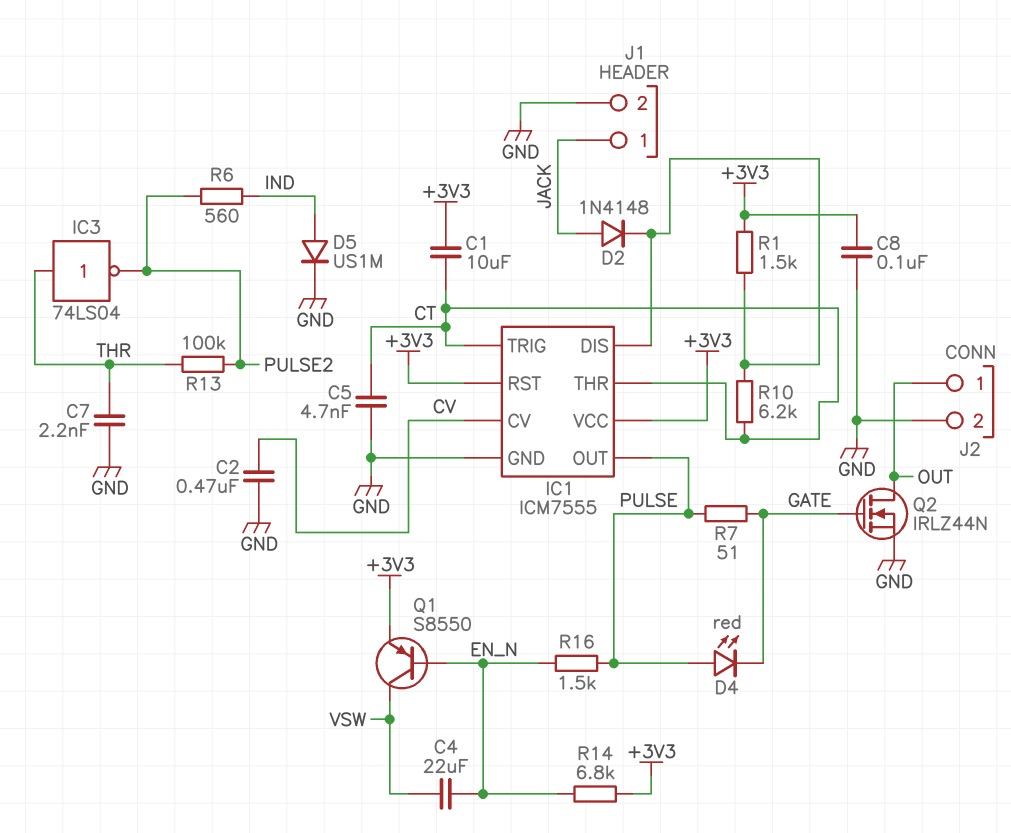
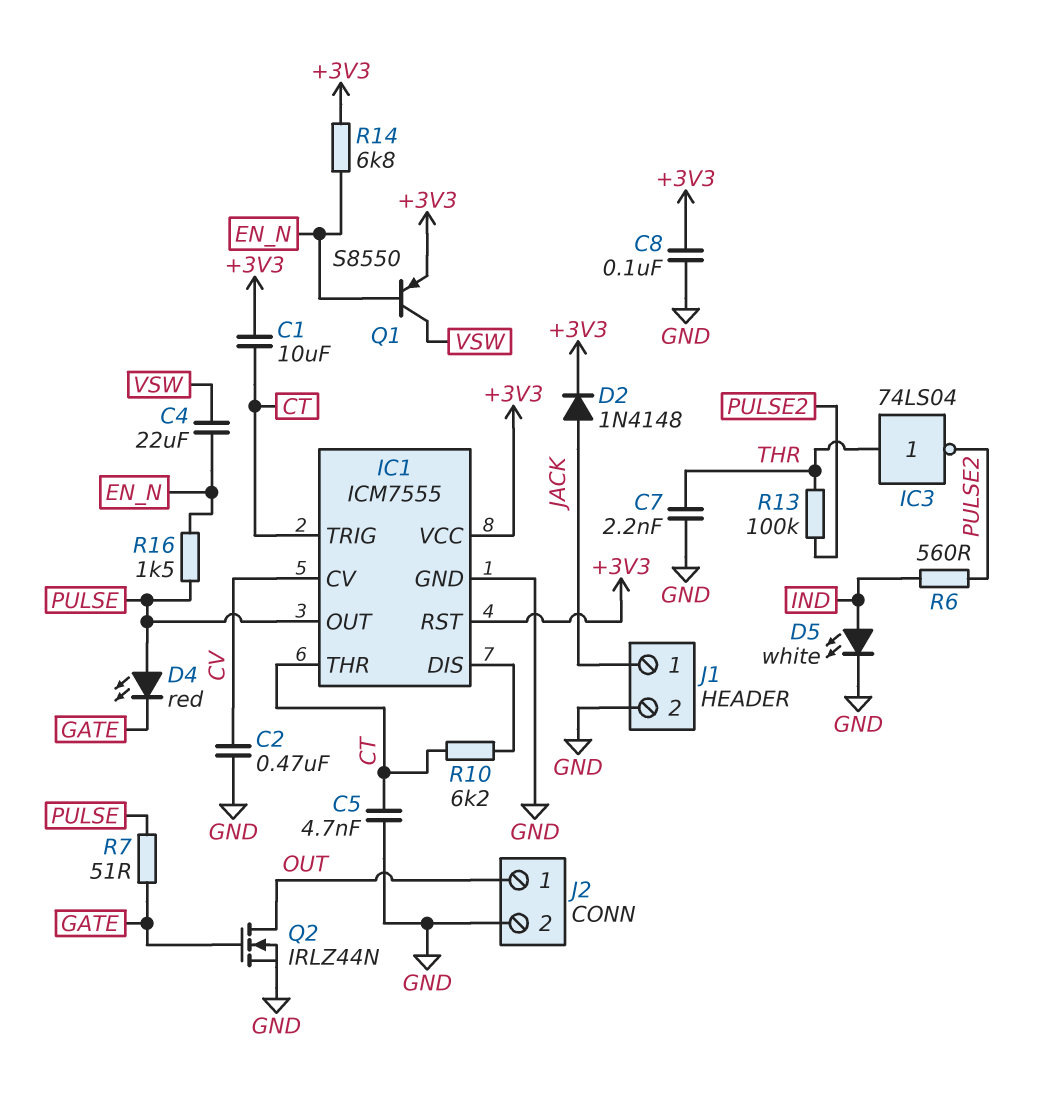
D2: diode 1N4148 (A JACK, K IC1/DIS) -> diode 1N4148 (A JACK, K +3V3)
D5: diode US1M (A IND, K GND) -> LED white (A IND, K GND)
R1: 1.5k (+3V3, IC1/DIS) -> none

